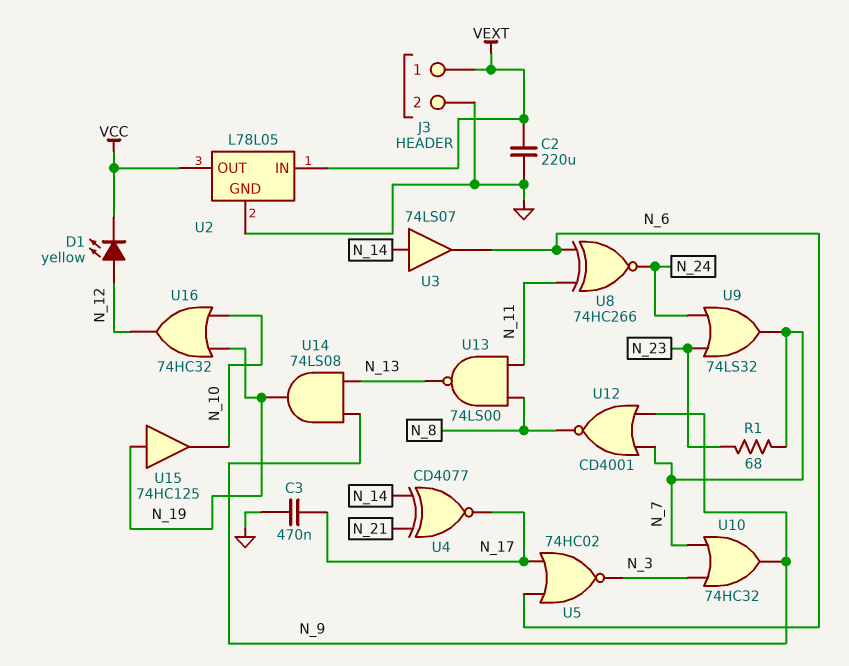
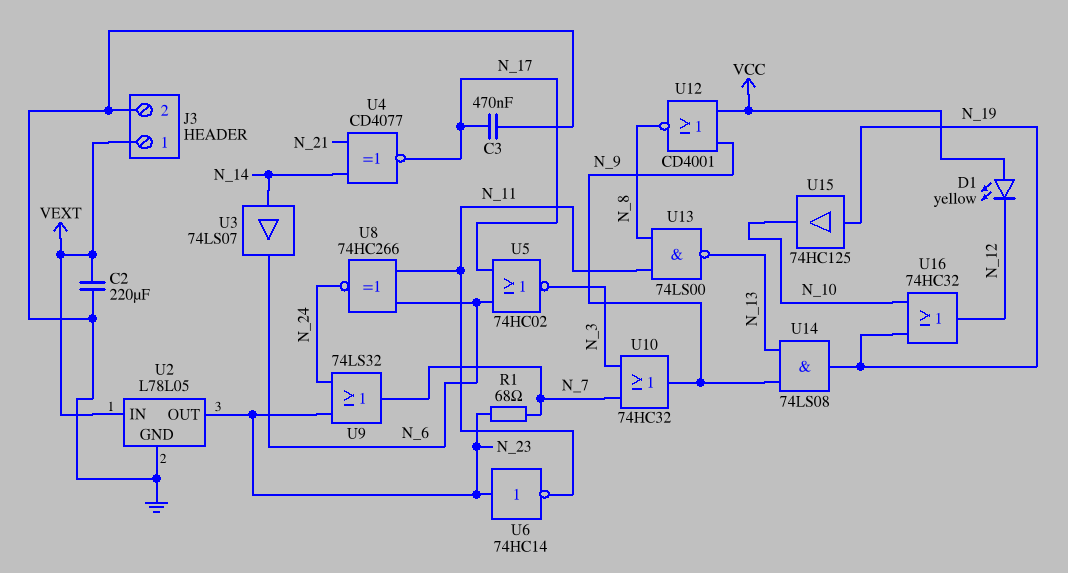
D1: LED yellow (A N_12, K VCC) -> LED yellow (A VCC, K N_12)
U2 pin OUT: VCC -> N_23
U6: none -> NOT 74HC14 (in N_23, out N_11)
U12: NOR CD4001 (in N_7, in N_9, out N_8) -> NOR CD4001 (in N_9, in VCC, out N_8)

